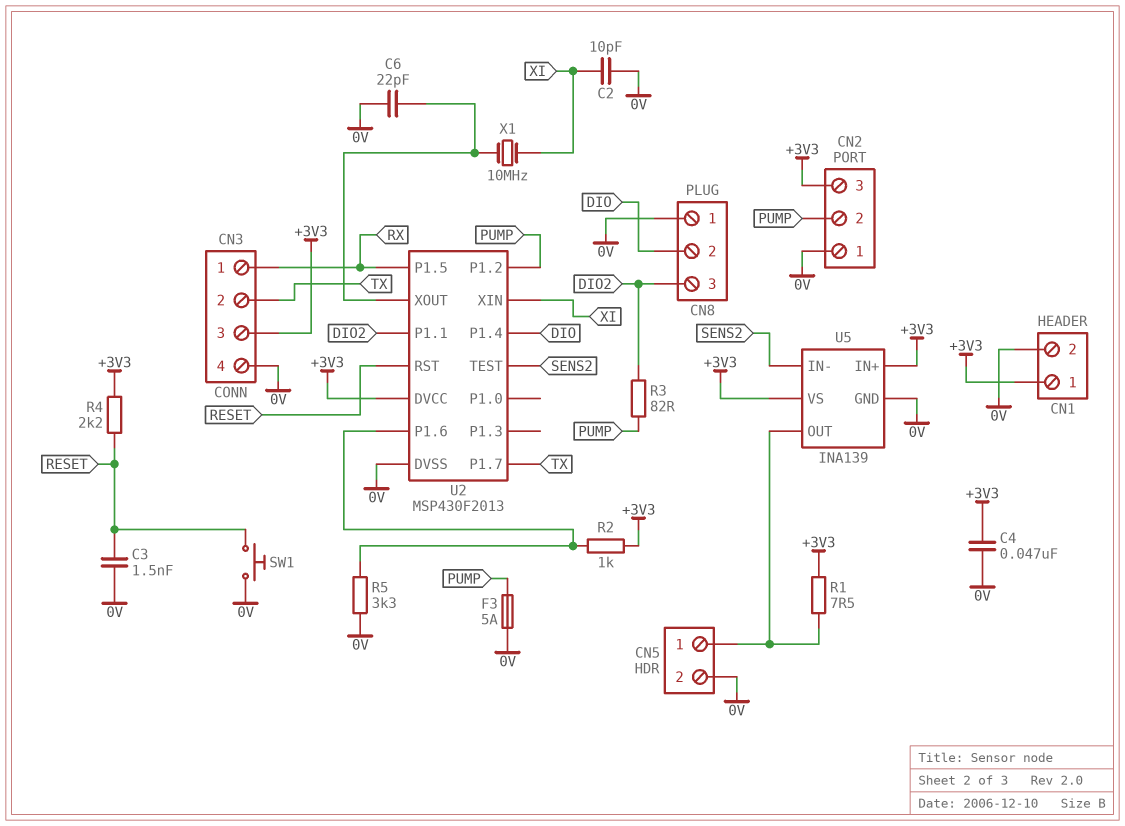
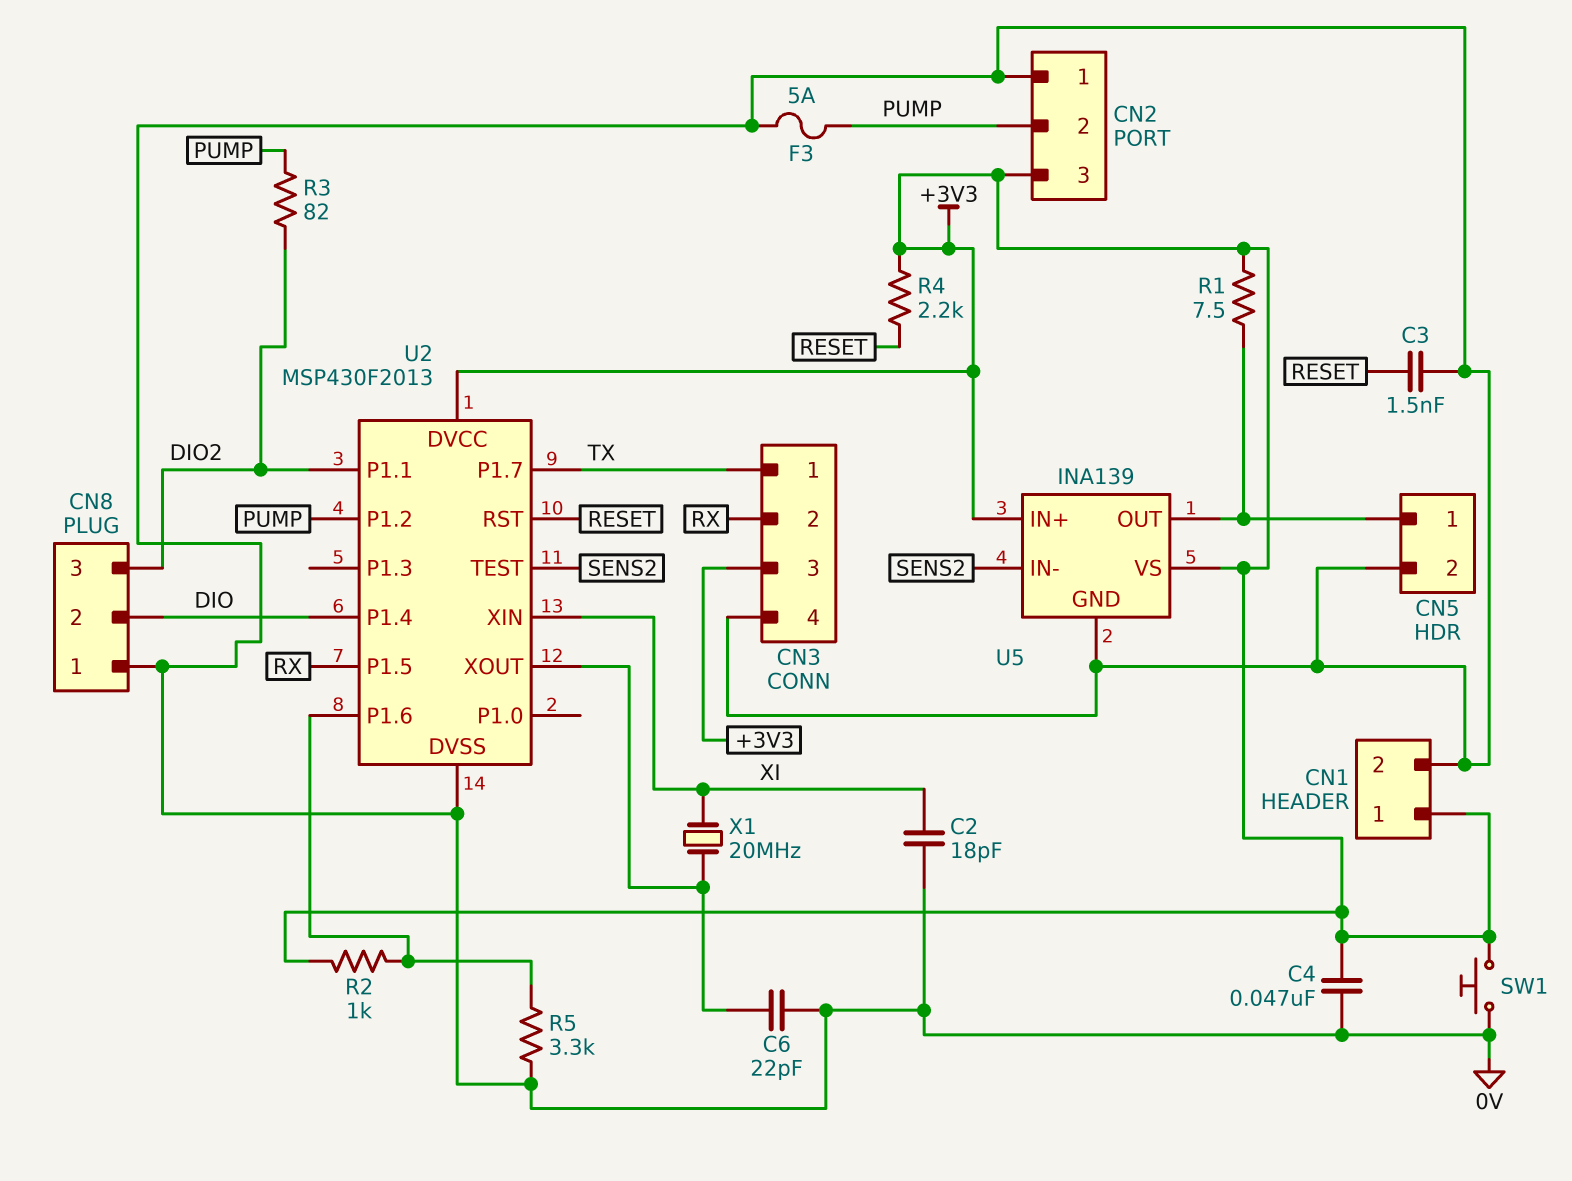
C2: 10pF (0V, XI) -> 18pF (0V, XI)
CN3 pin 1: RX -> TX
CN3 pin 2: TX -> RX
SW1: button (0V, RESET) -> button (+3V3, 0V)
X1: 10MHz (U2/XOUT, XI) -> 20MHz (U2/XOUT, XI)

